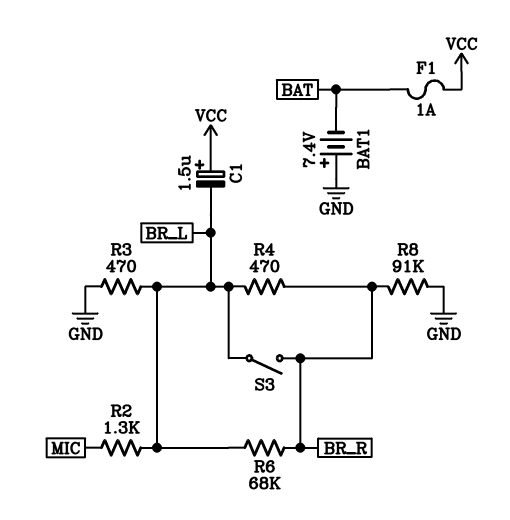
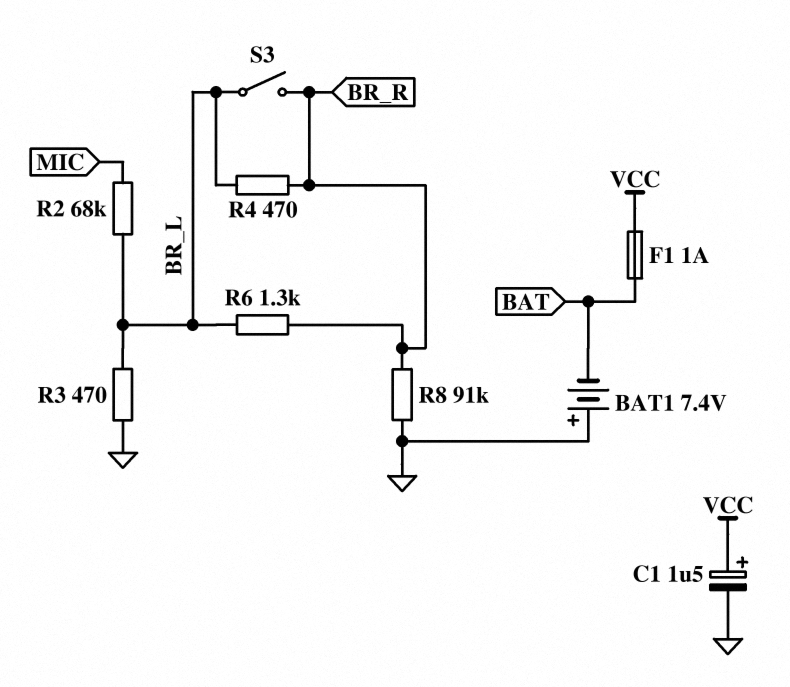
C1: 1.5uF (plus VCC, minus BR_L) -> 1.5uF (plus VCC, minus GND)
R2: 1.3k (BR_L, MIC) -> 68k (BR_L, MIC)
R6: 68k (BR_L, BR_R) -> 1.3k (BR_L, BR_R)

